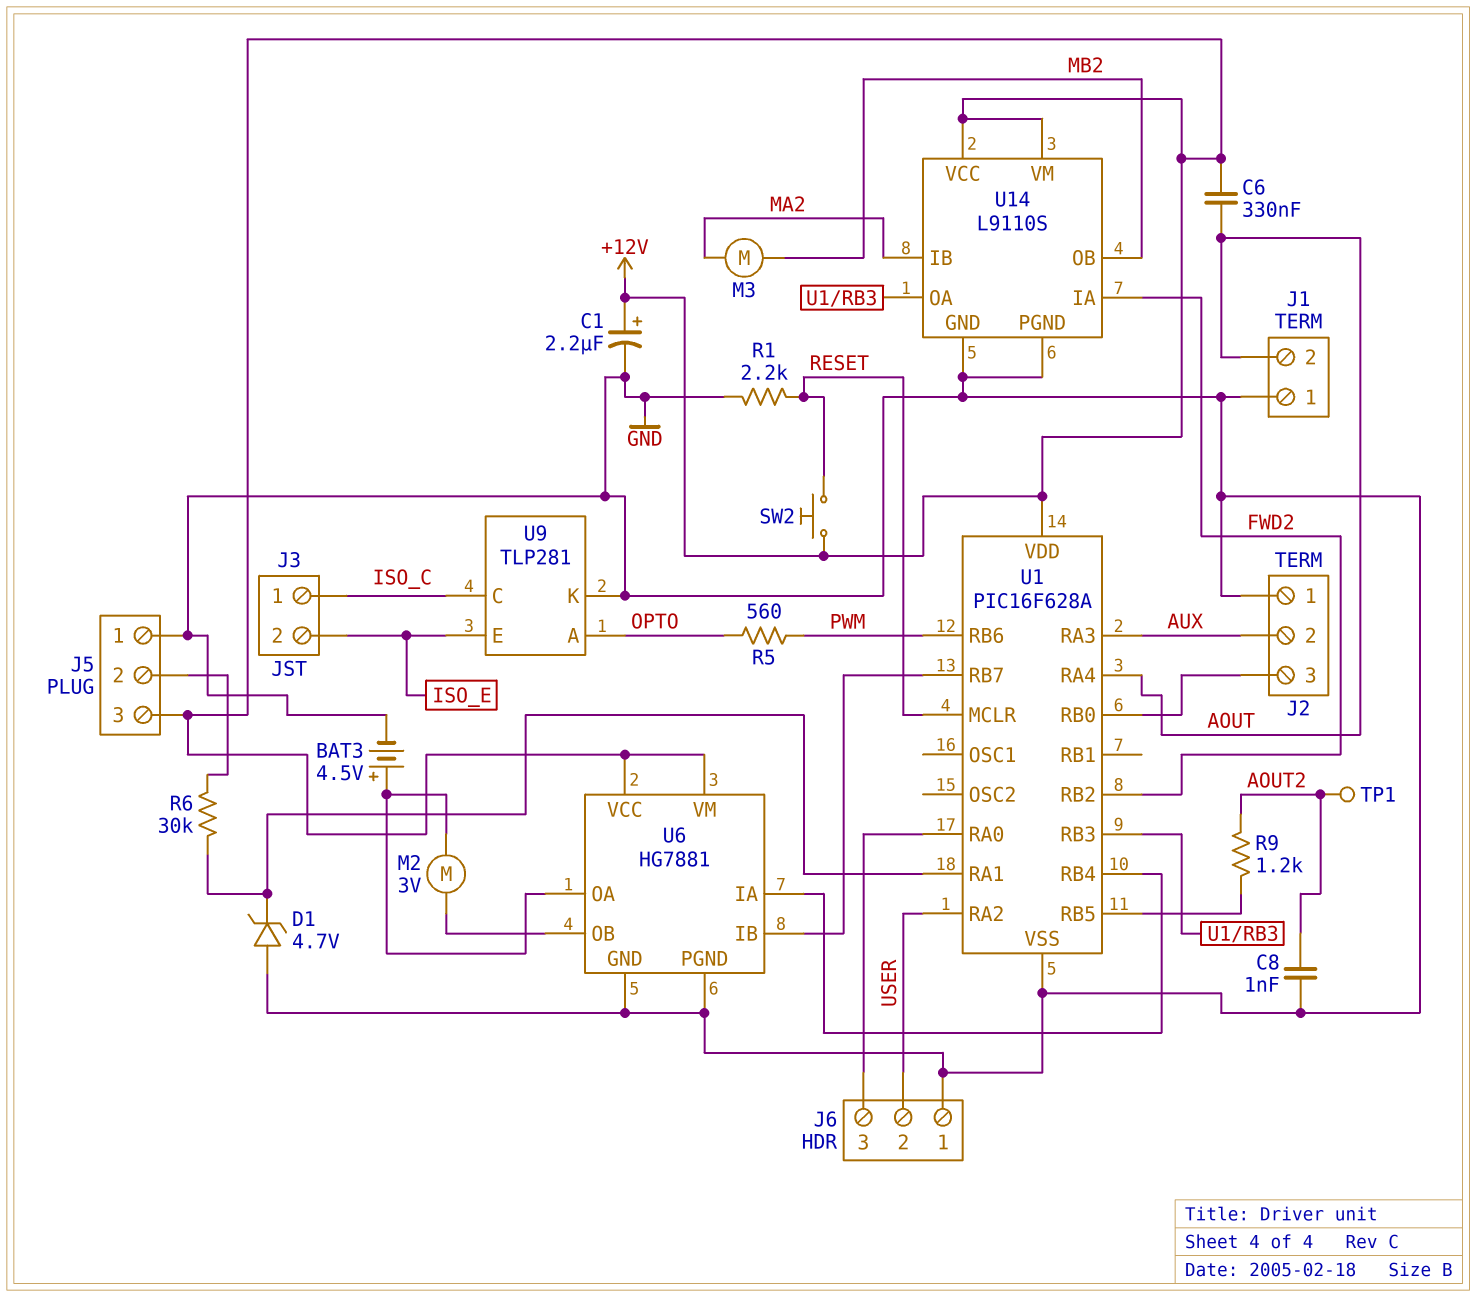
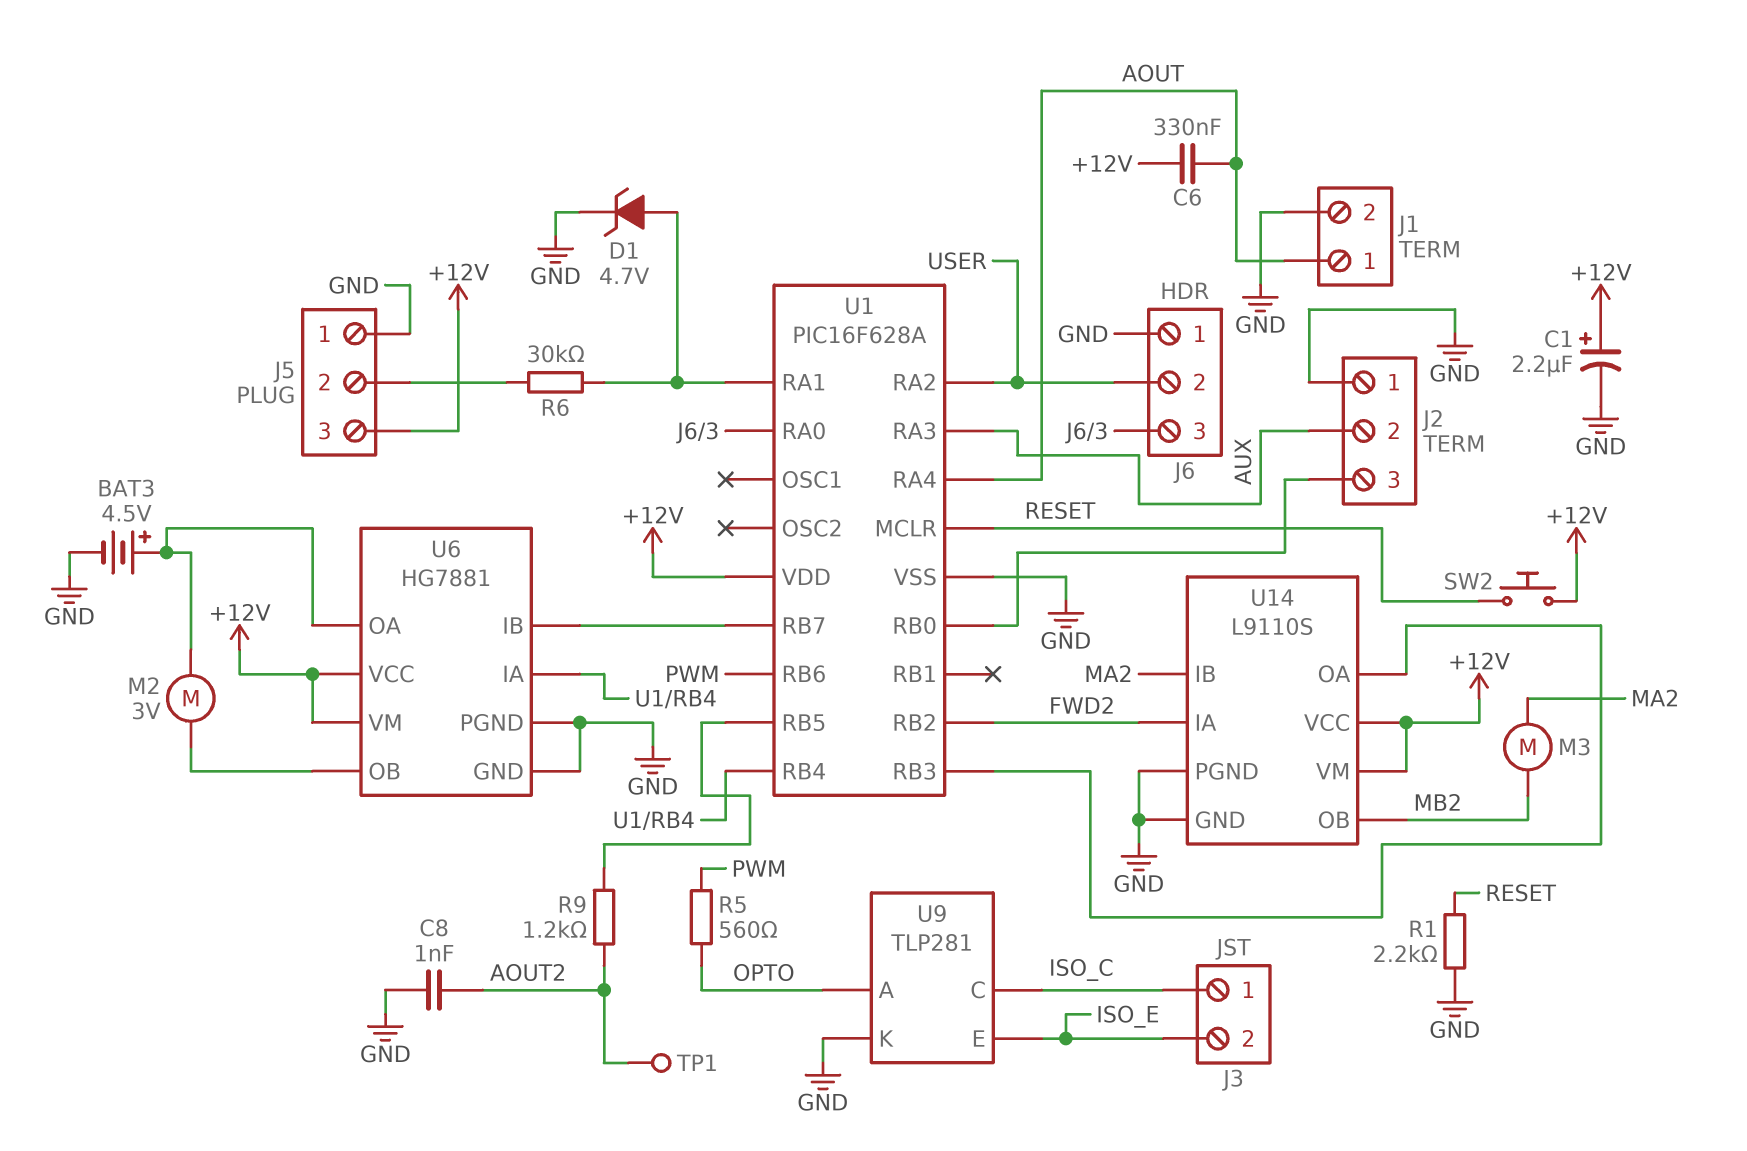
D1: zener 4.7V (A GND, K U1/RA1) -> zener 4.7V (A U1/RA1, K GND)
J1 pin 1: GND -> AOUT
J1 pin 2: AOUT -> GND

